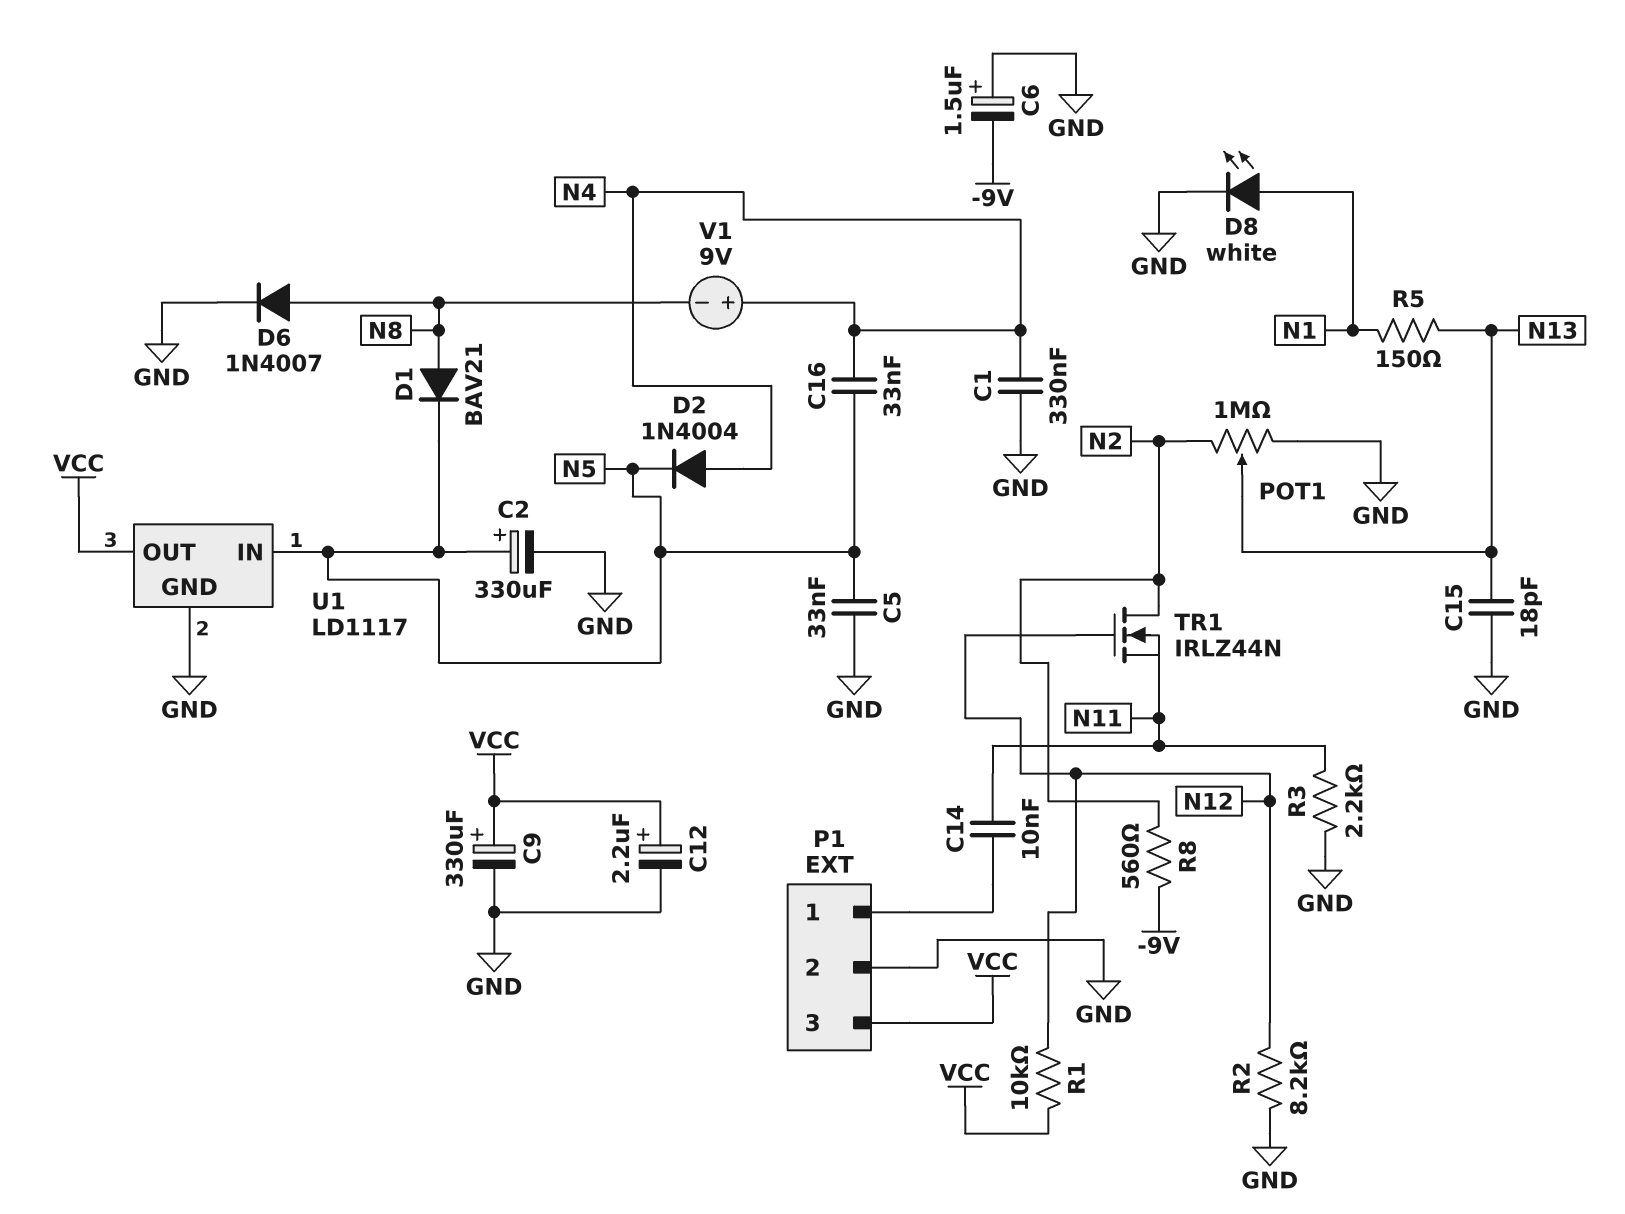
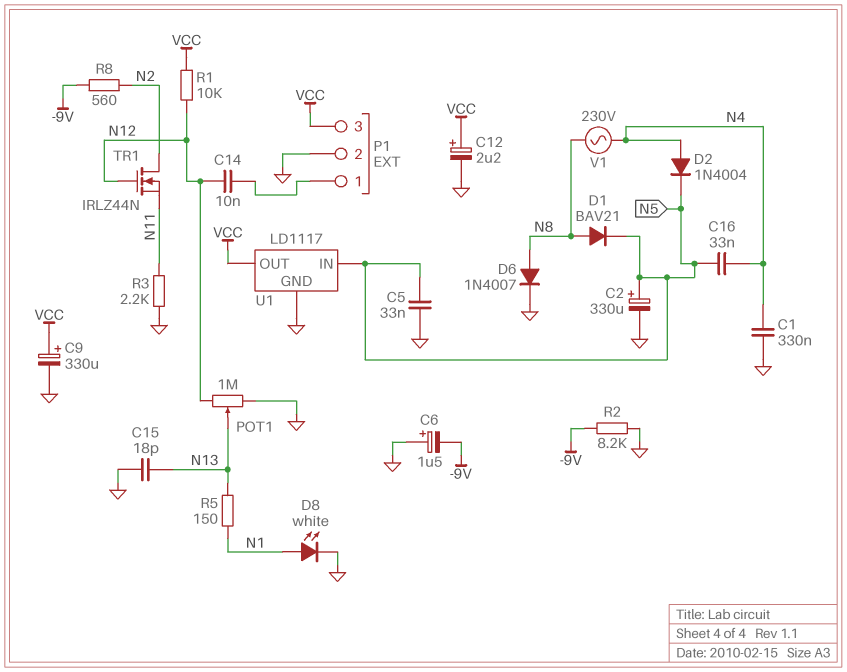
C14: 10nF (N11, P1/1) -> 10nF (N12, P1/1)
POT1: 1M (GND, N2, wiper N13) -> 1M (GND, N12, wiper N13)
R2: 8.2k (GND, N12) -> 8.2k (-9V, GND)
V1: 9V (plus N4, minus N8) -> AC 230V (N4, N8)

